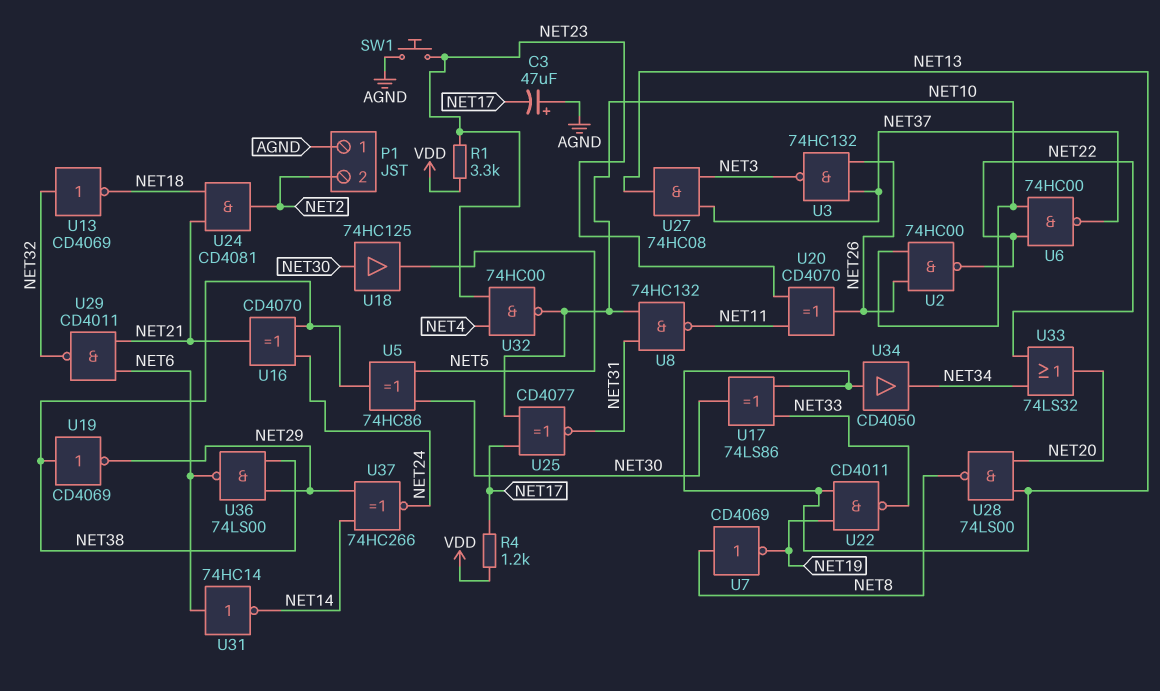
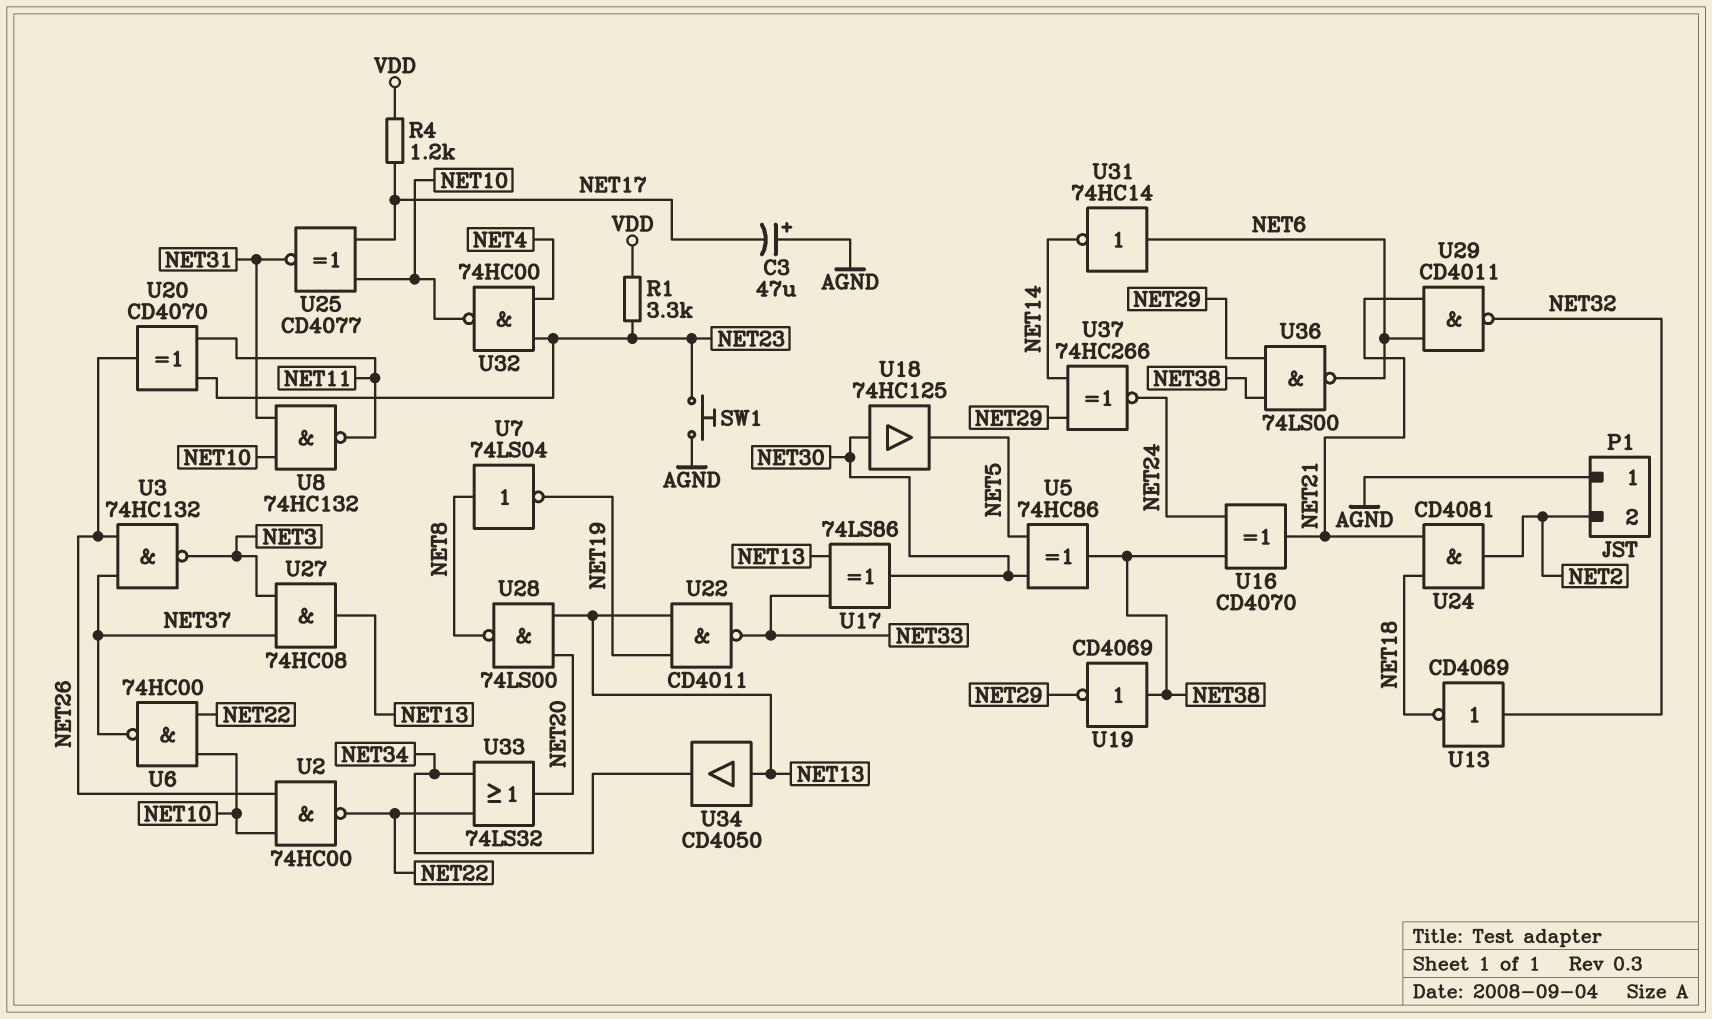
U7: NOT CD4069 (in NET8, out NET19) -> NOT 74LS04 (in NET8, out NET19)

